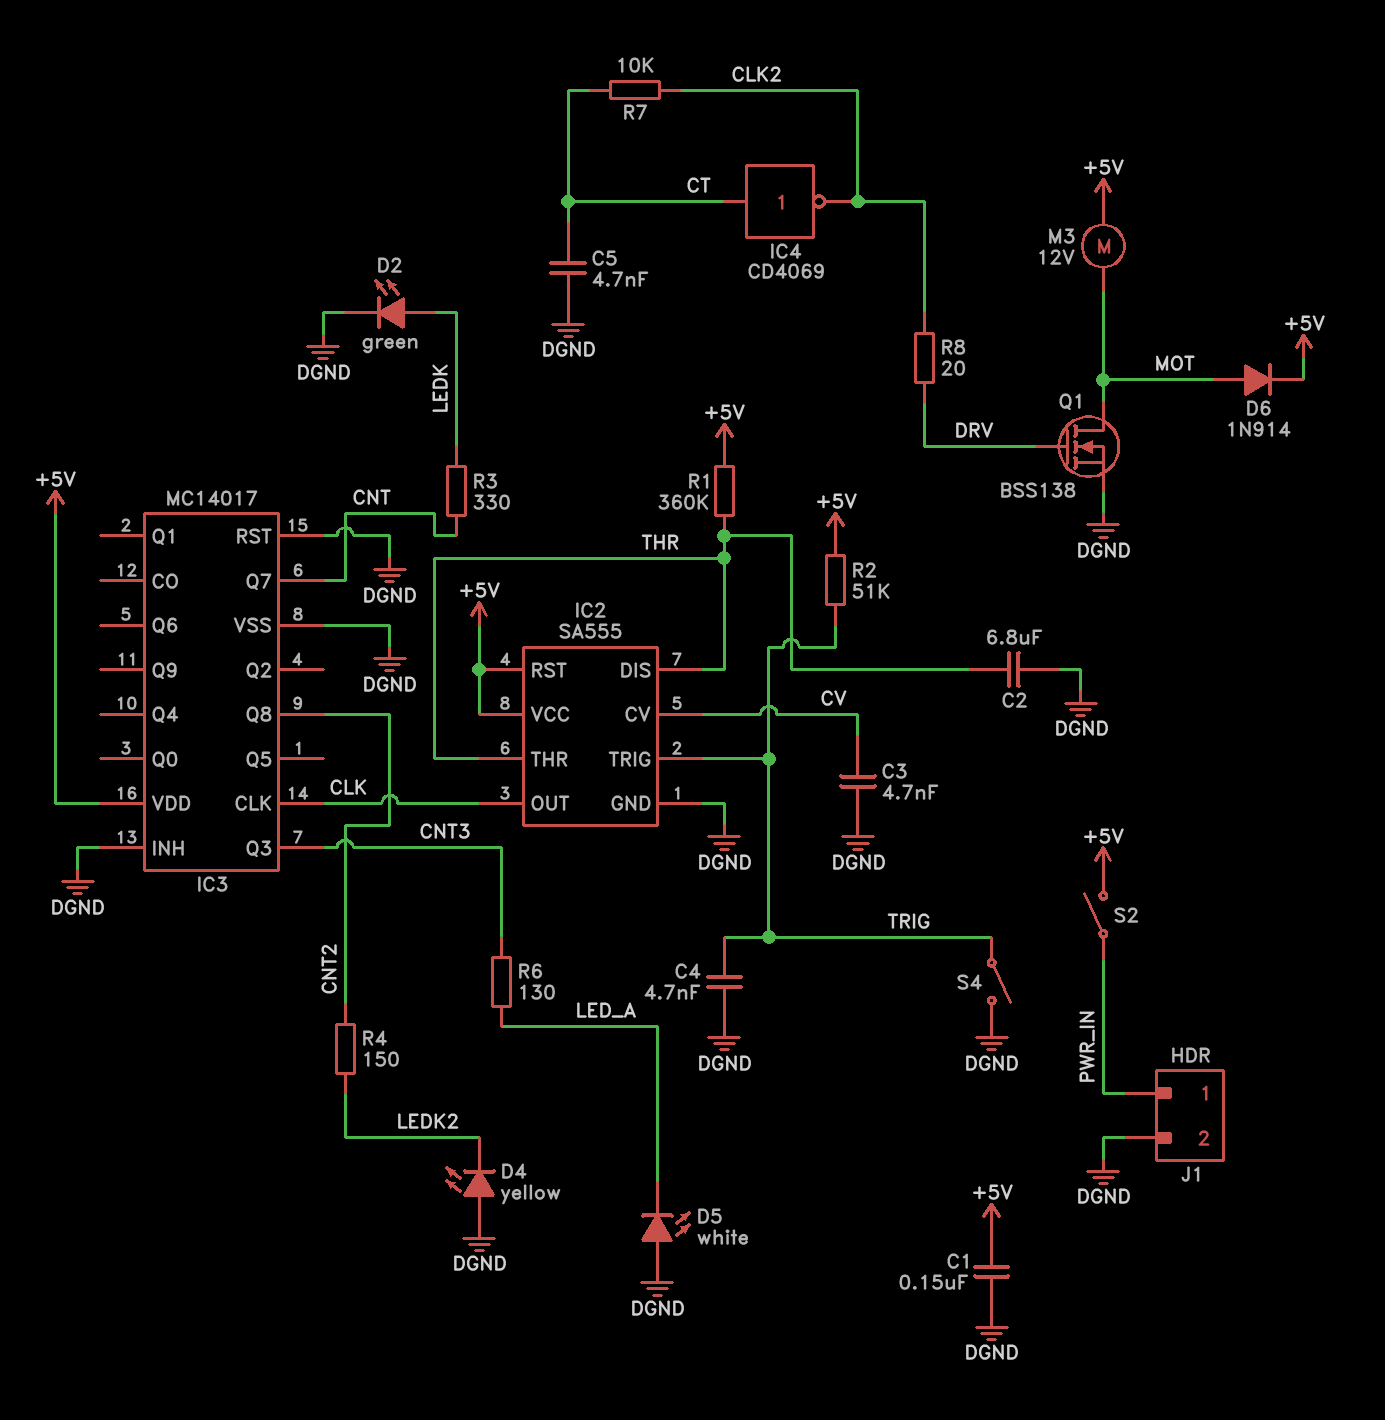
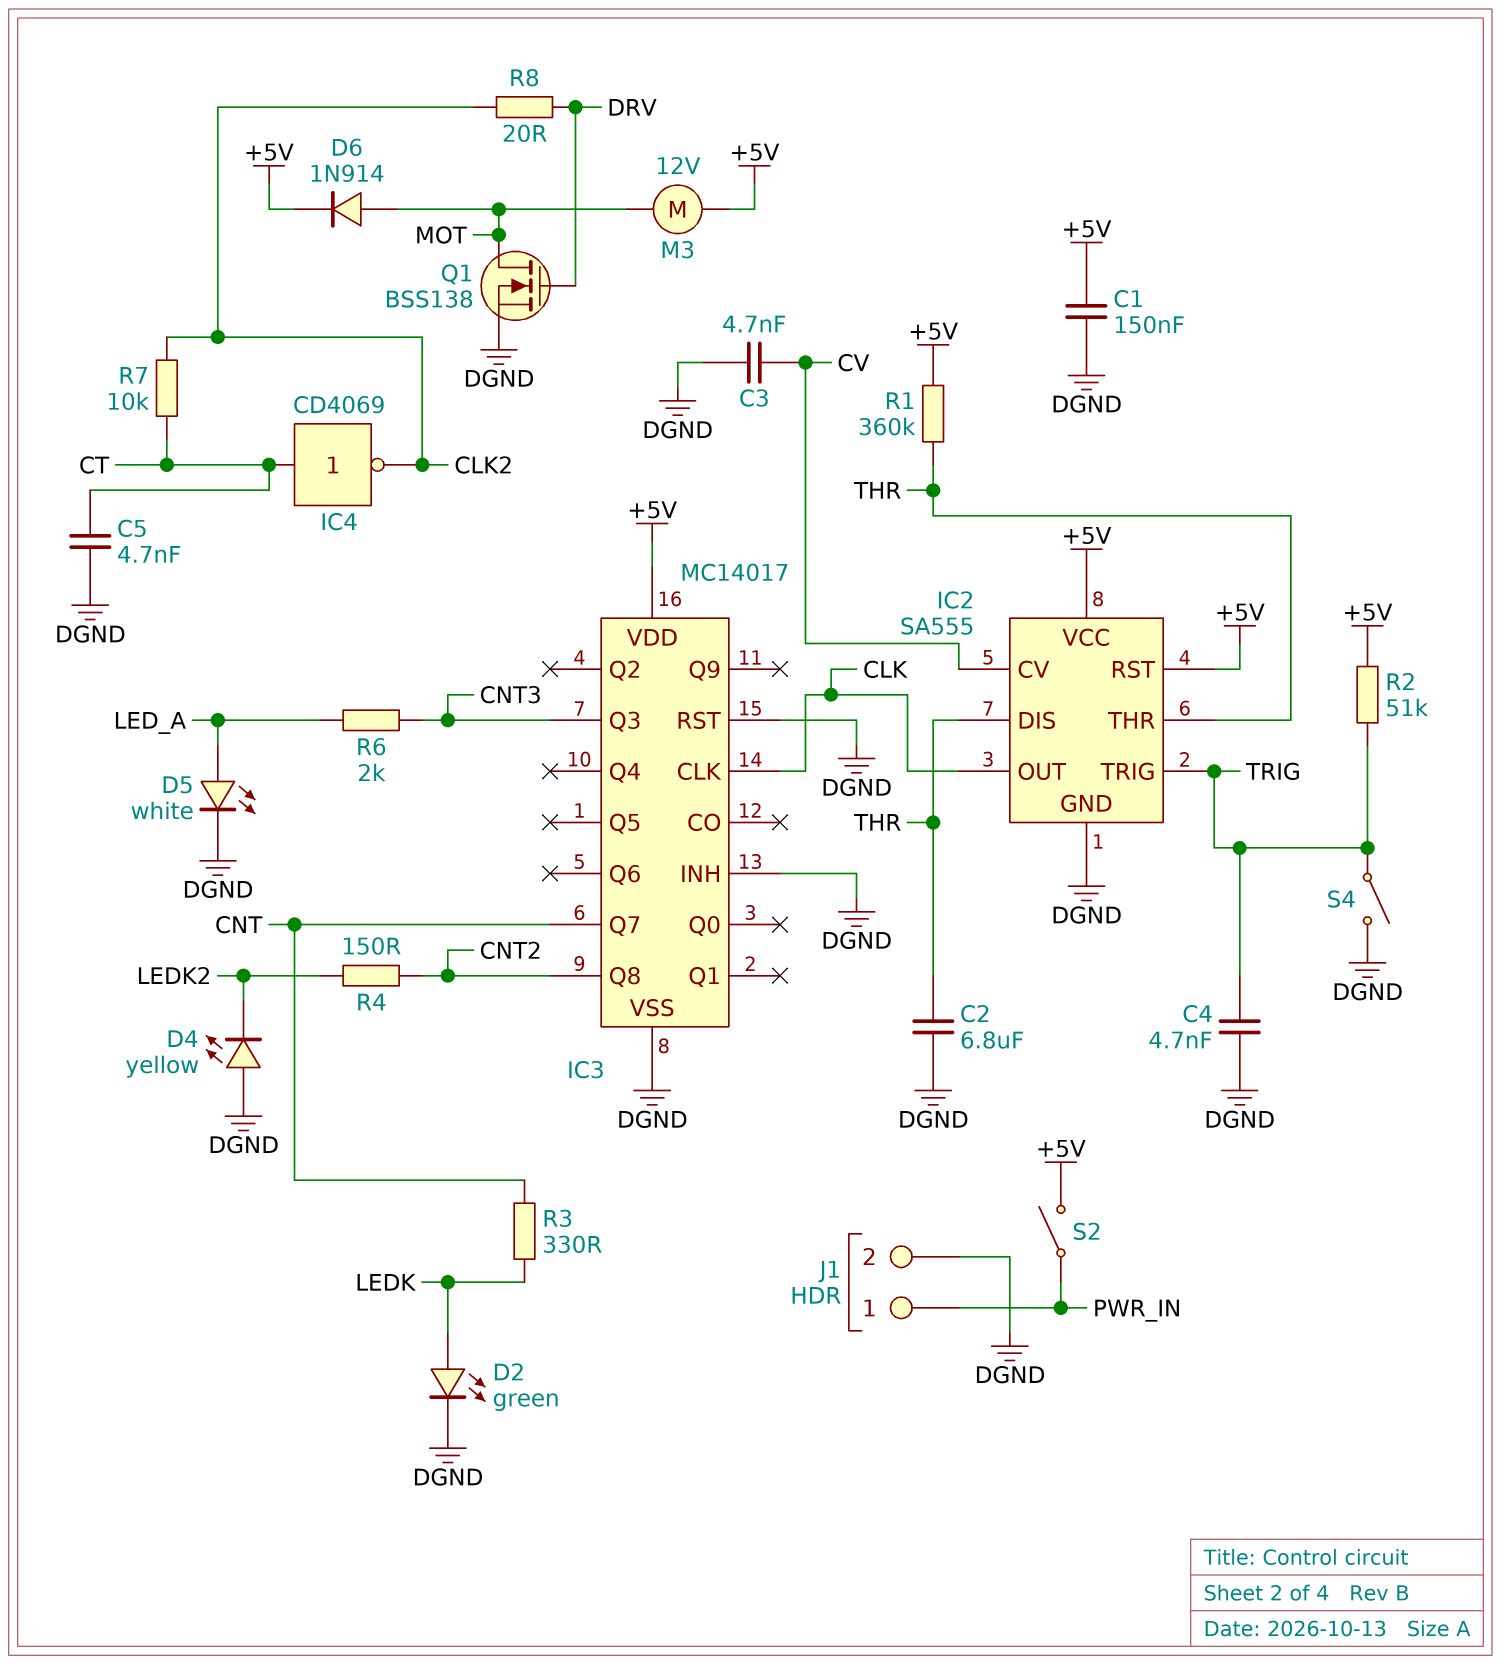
D5: LED white (A DGND, K LED_A) -> LED white (A LED_A, K DGND)
R6: 130 (CNT3, LED_A) -> 2k (CNT3, LED_A)

